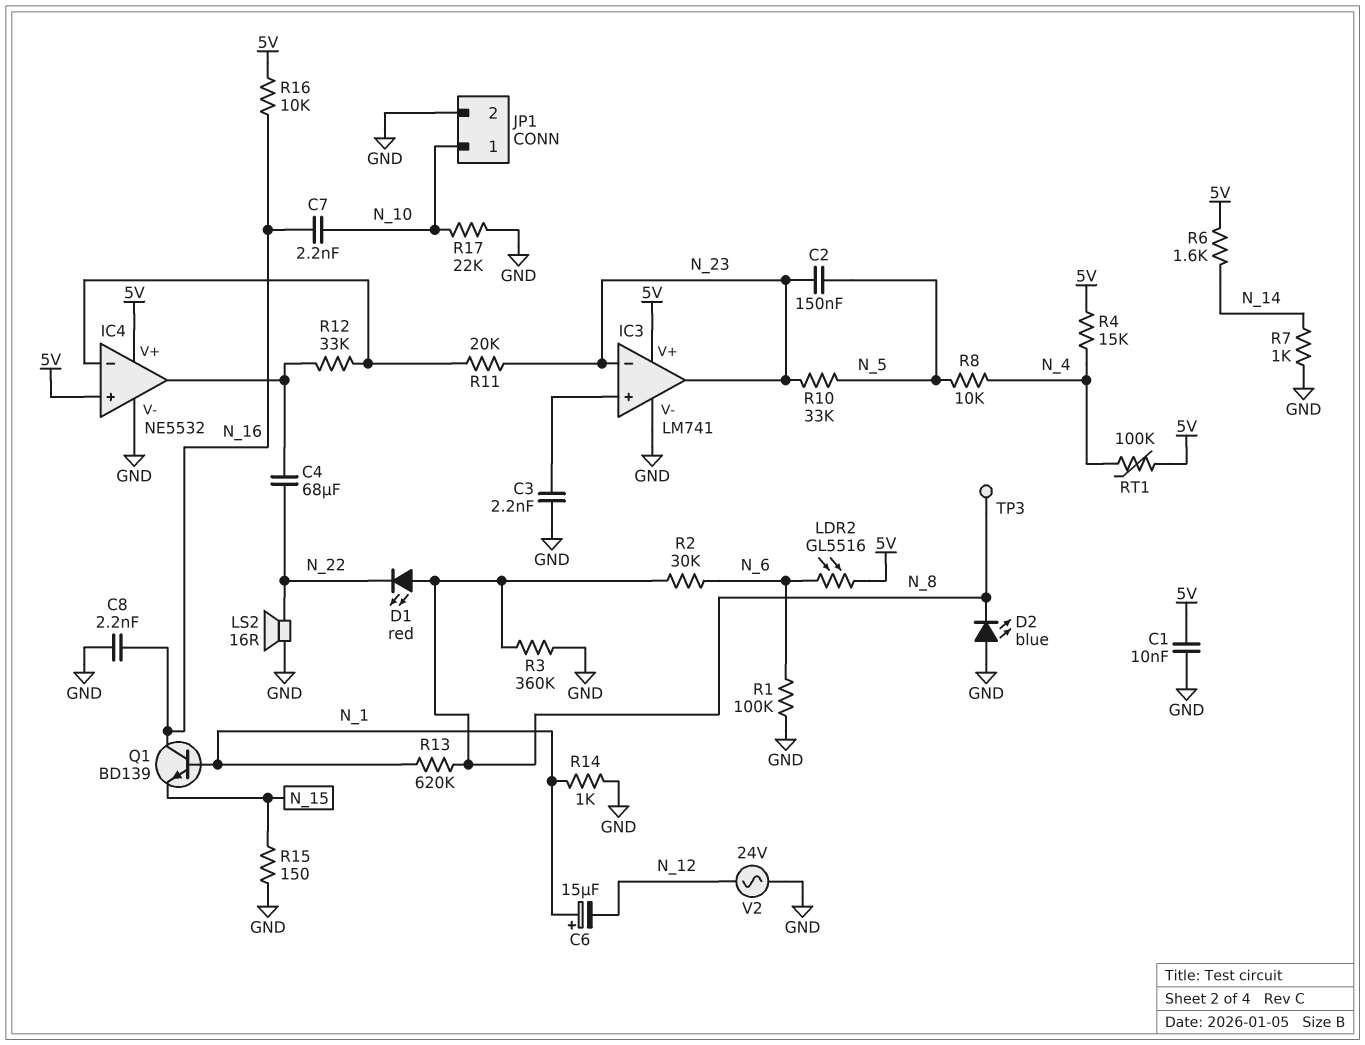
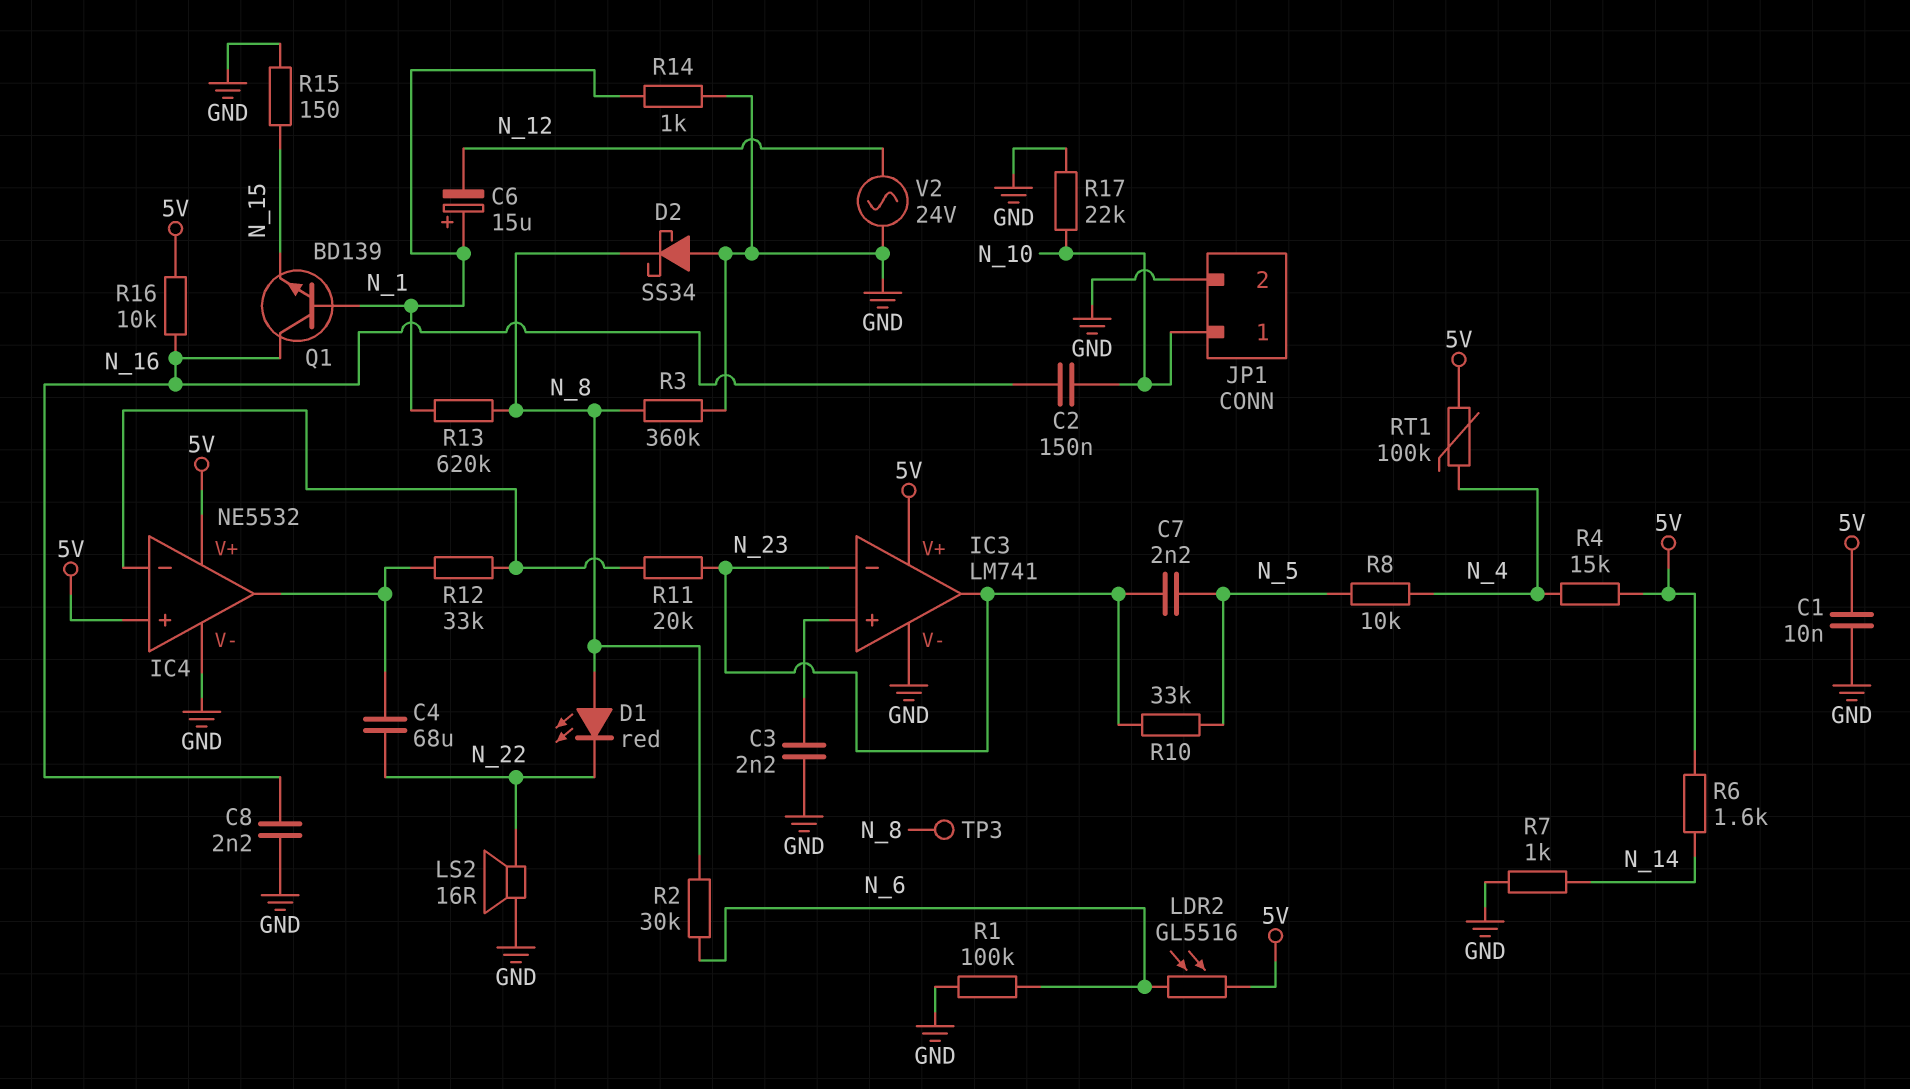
C2: 150nF (N_5, N_23) -> 150nF (N_10, N_16)
C7: 2.2nF (N_10, N_16) -> 2.2nF (N_5, N_23)
D2: LED blue (A GND, K N_8) -> schottky SS34 (A GND, K N_8)

